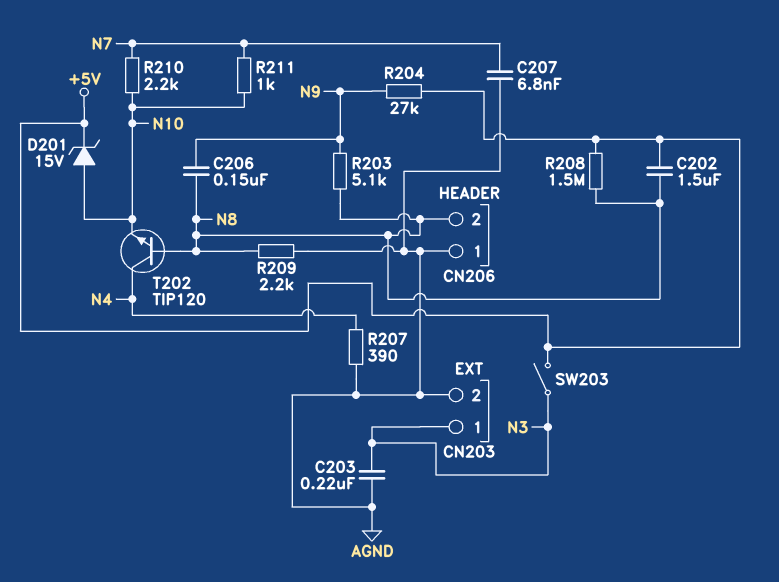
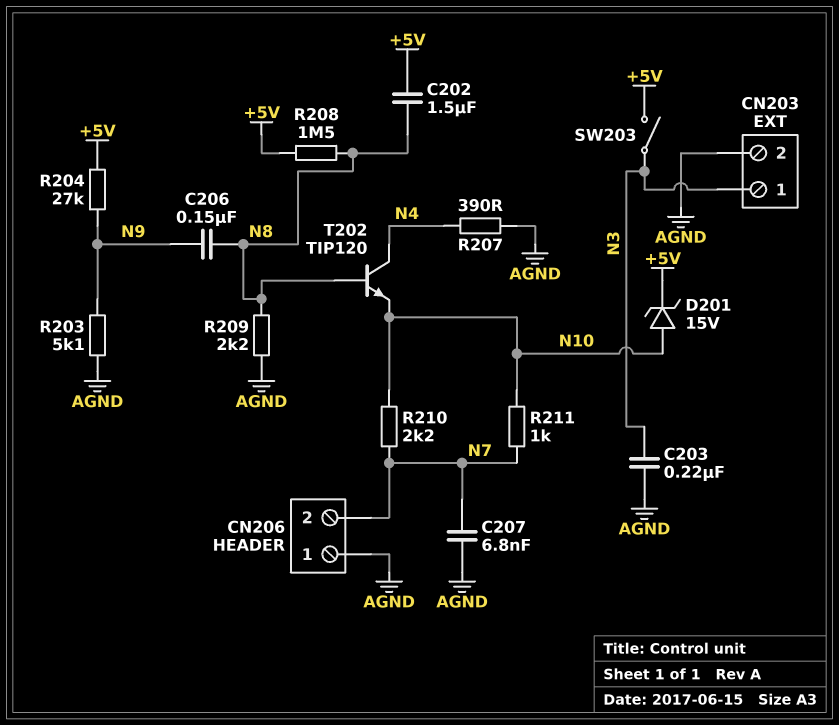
CN206 pin 2: N8 -> N7
R203: 5.1k (N8, N9) -> 5.1k (AGND, N9)

